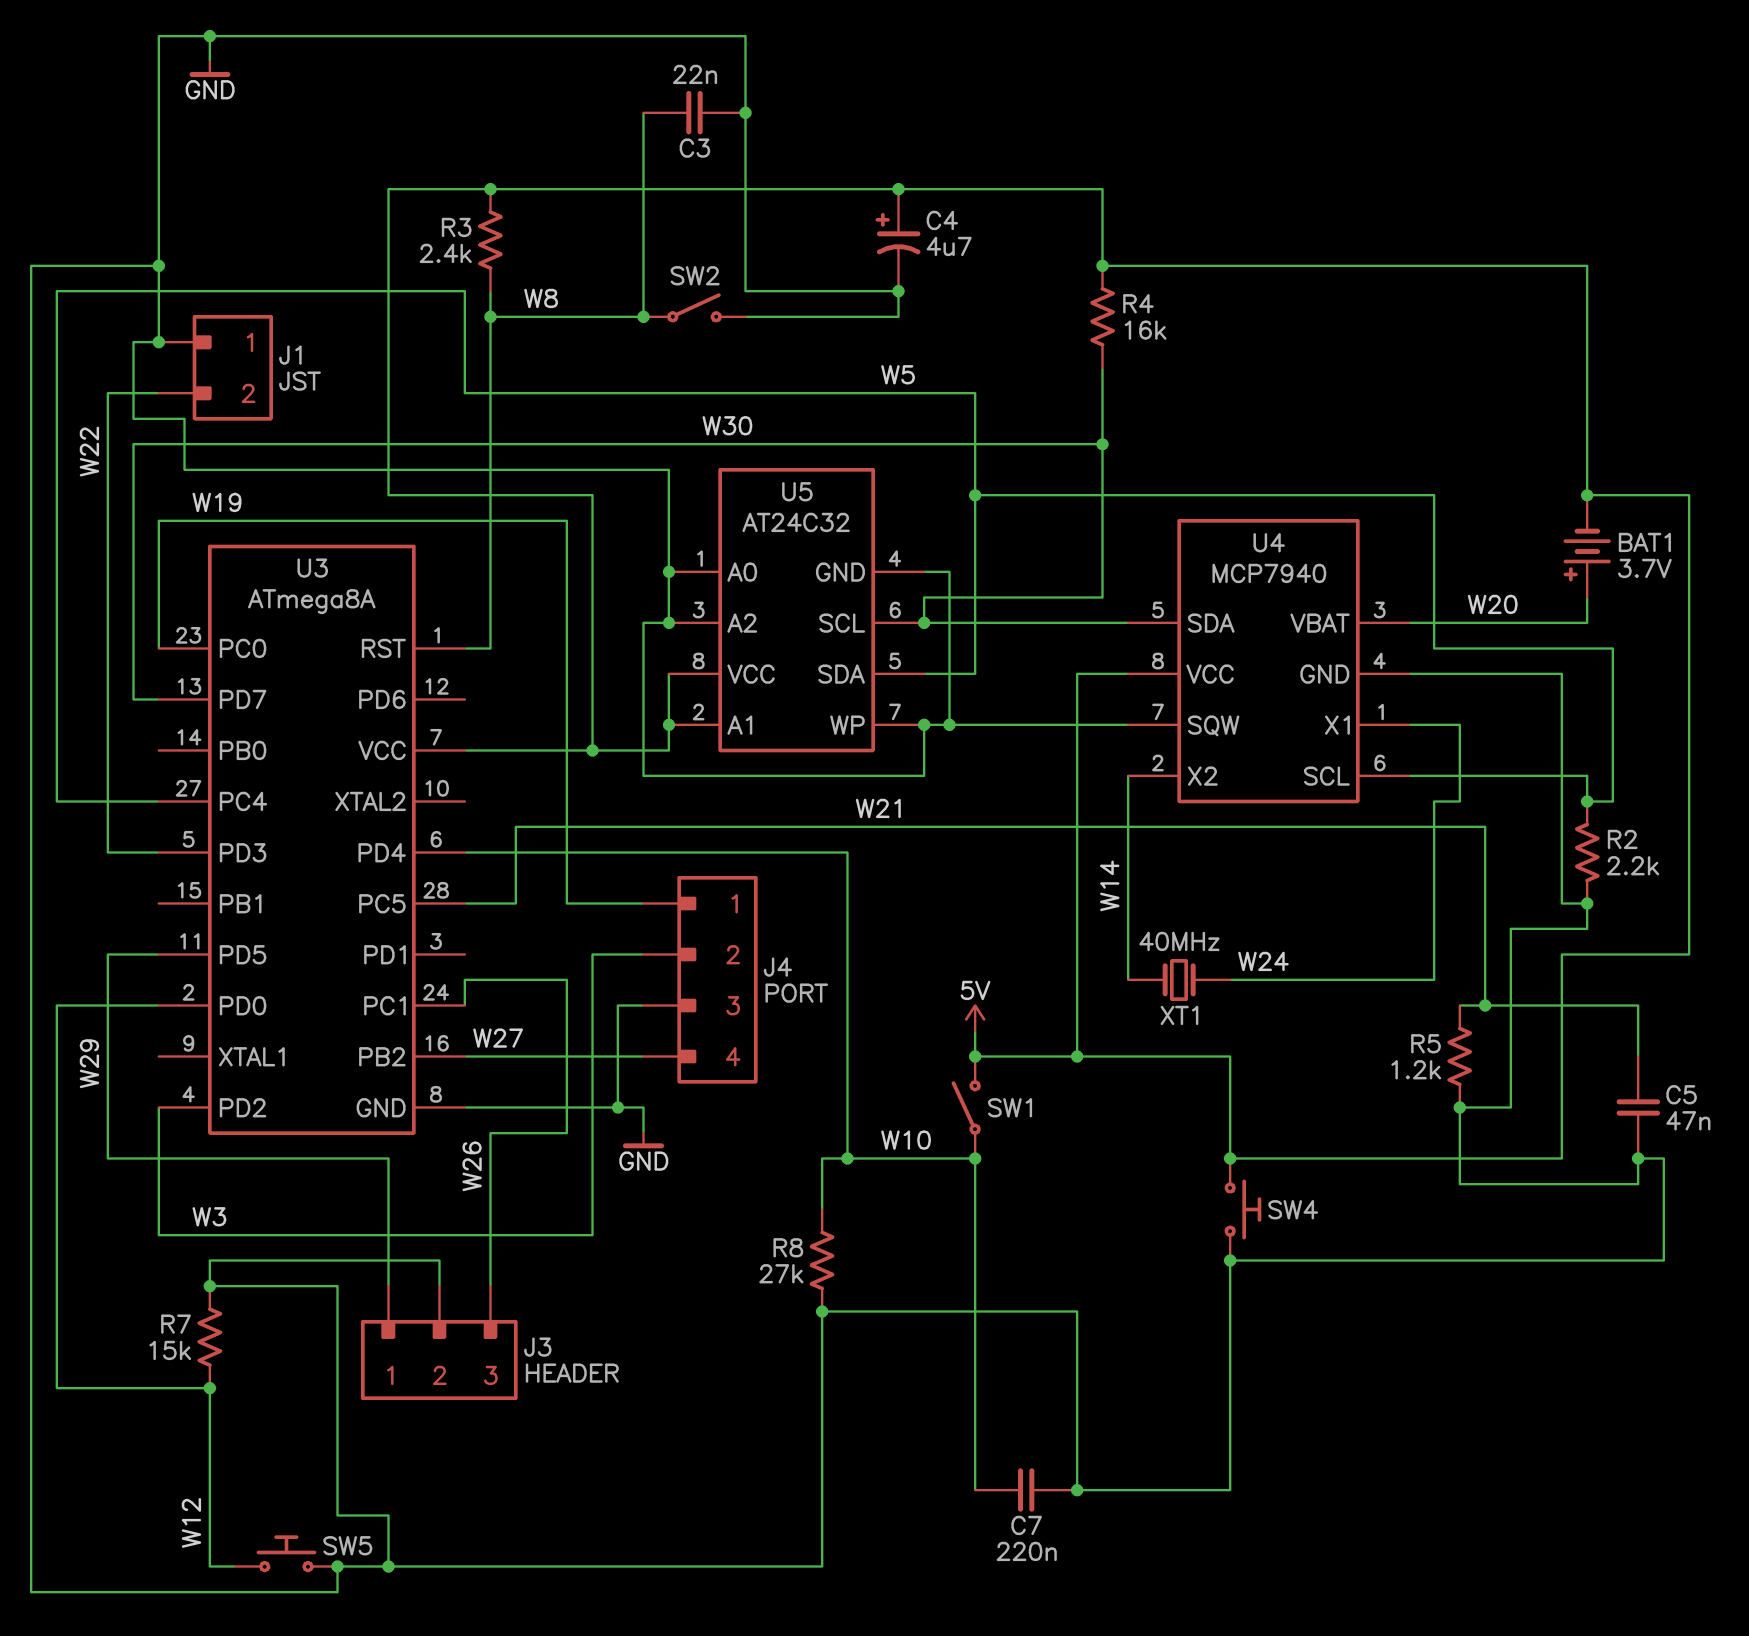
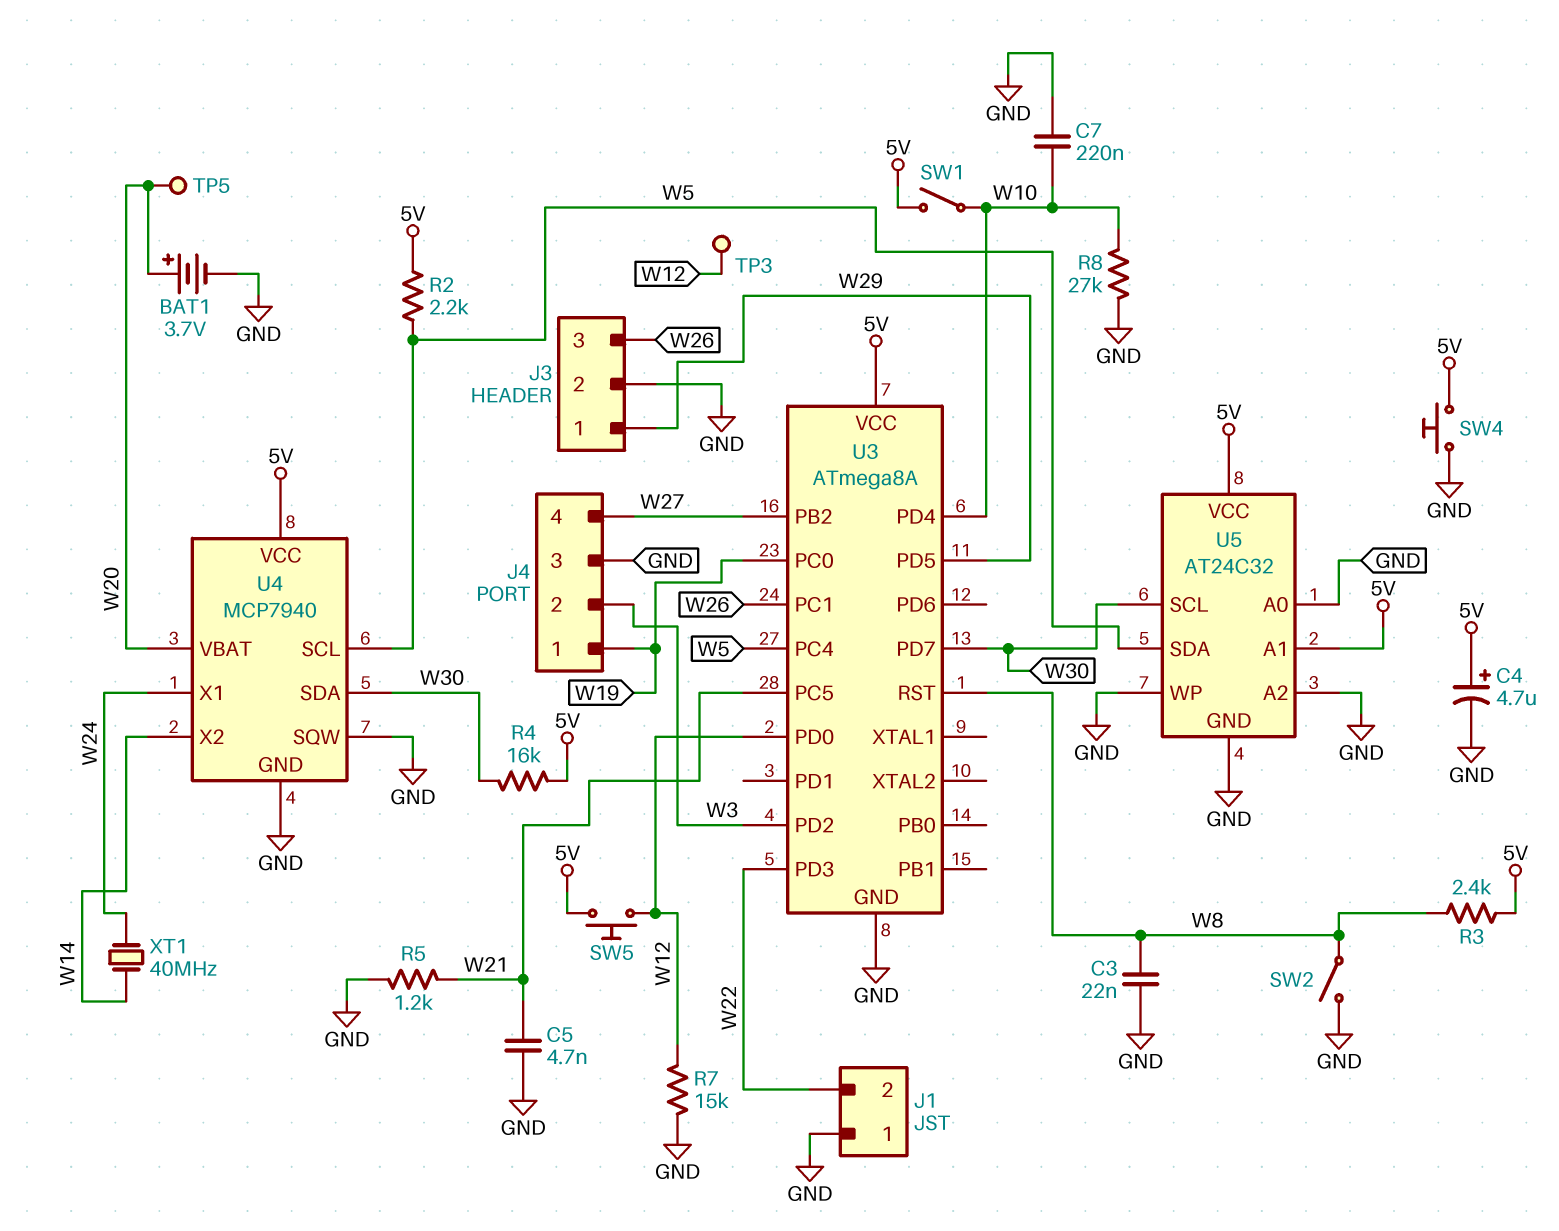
BAT1: 3.7V (plus W20, minus 5V) -> 3.7V (plus W20, minus GND)
C5: 47nF (GND, W21) -> 4.7nF (GND, W21)
R2: 2.2k (GND, W5) -> 2.2k (5V, W5)
SW5: button (GND, W12) -> button (5V, W12)
TP3: none -> test point (W12)
TP5: none -> test point (W20)

